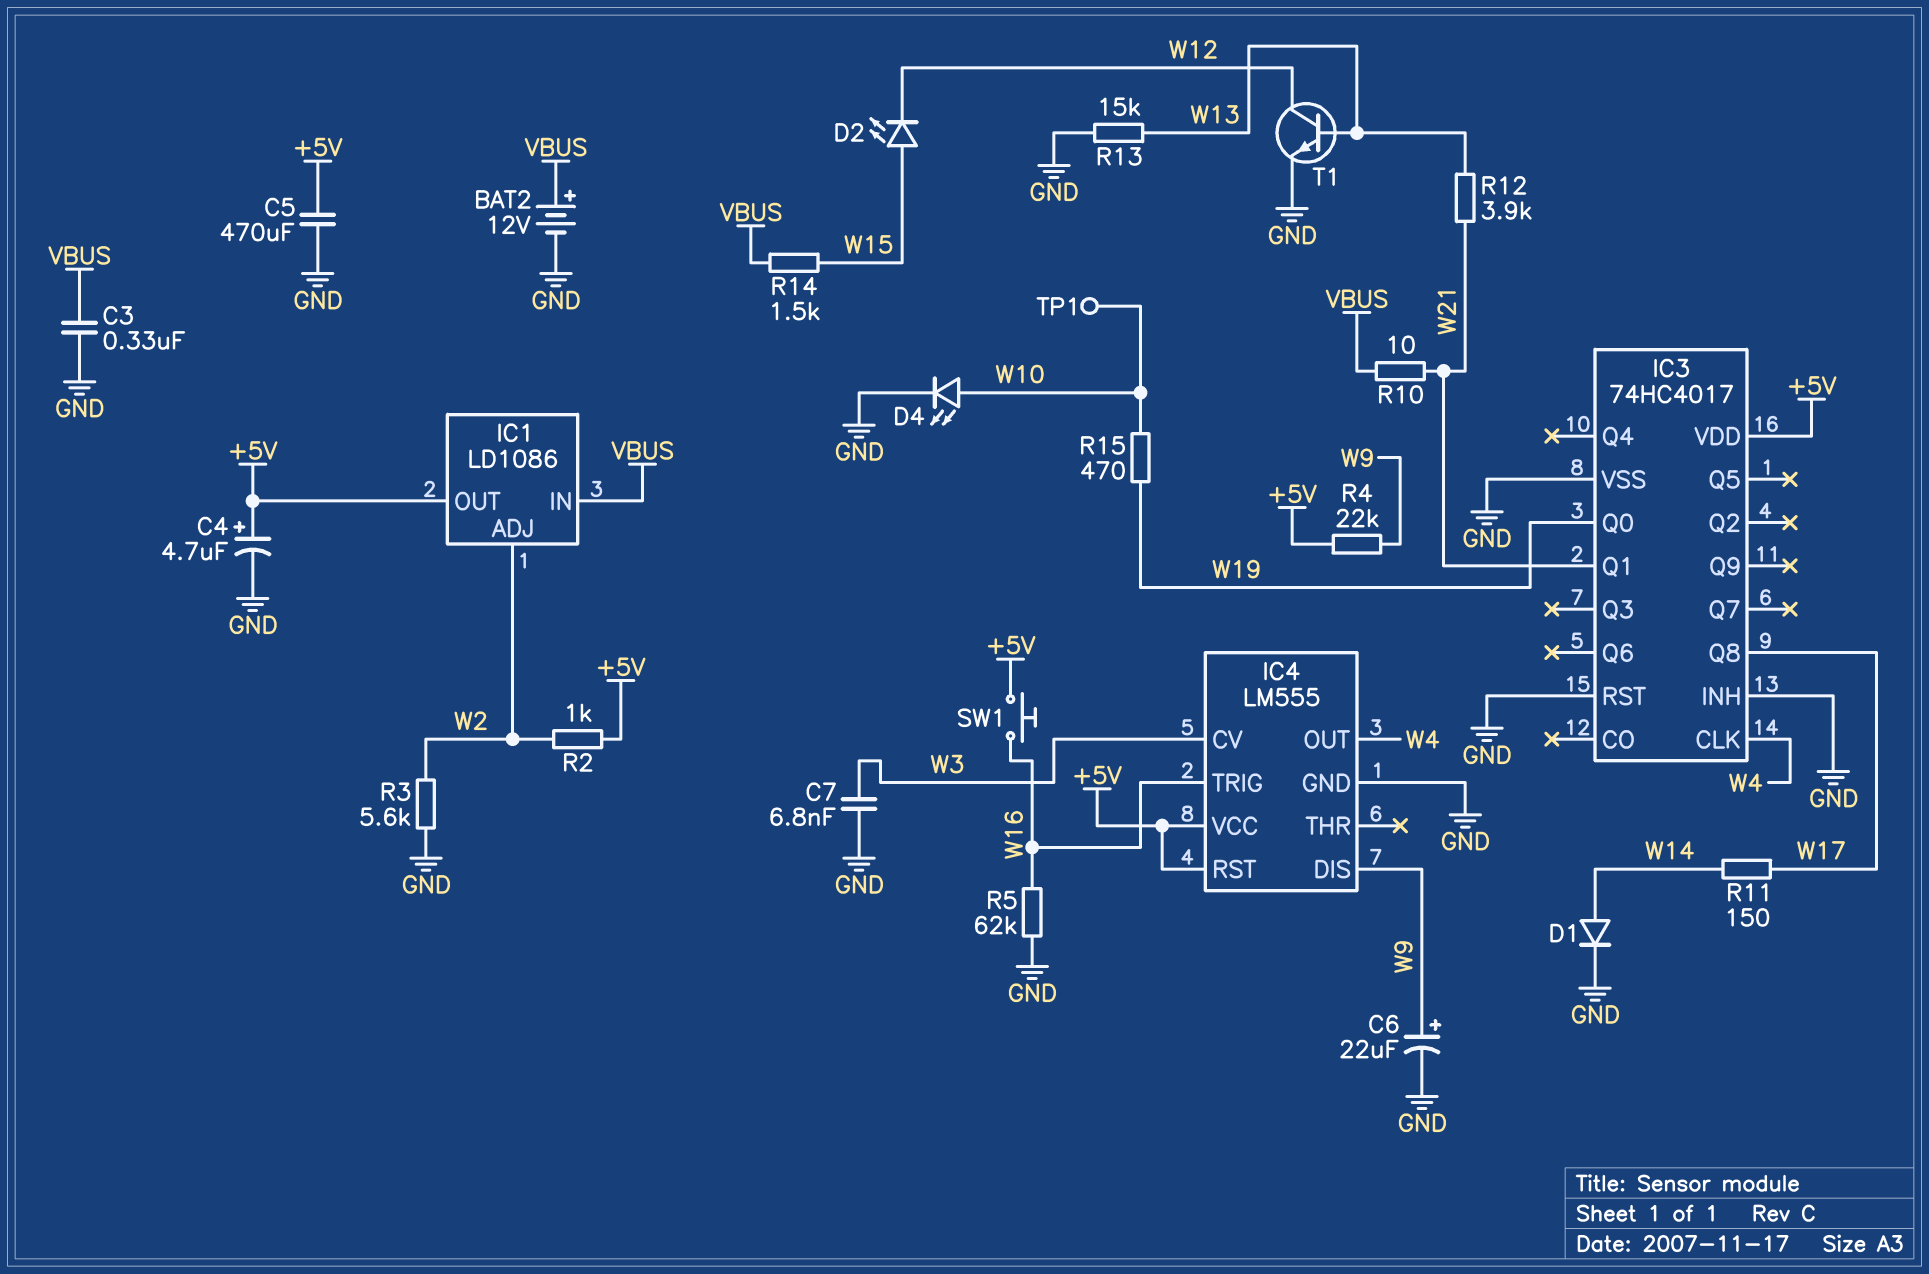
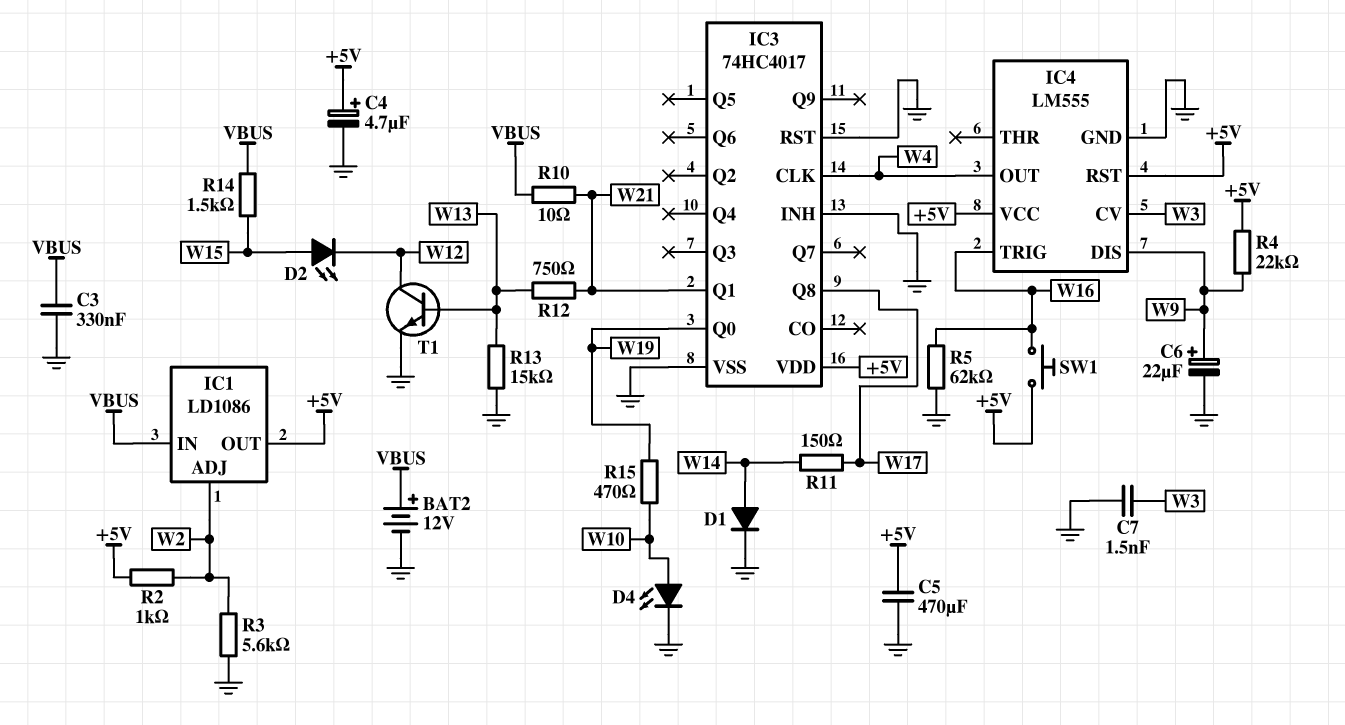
C7: 6.8nF (GND, W3) -> 1.5nF (GND, W3)
R12: 3.9k (W13, W21) -> 750 (W13, W21)
TP1: test point (W10) -> none

